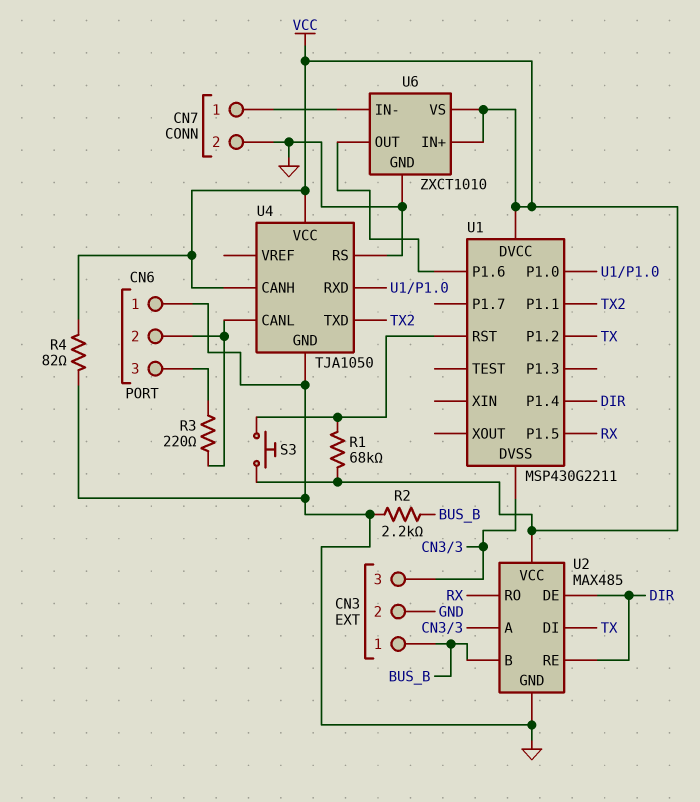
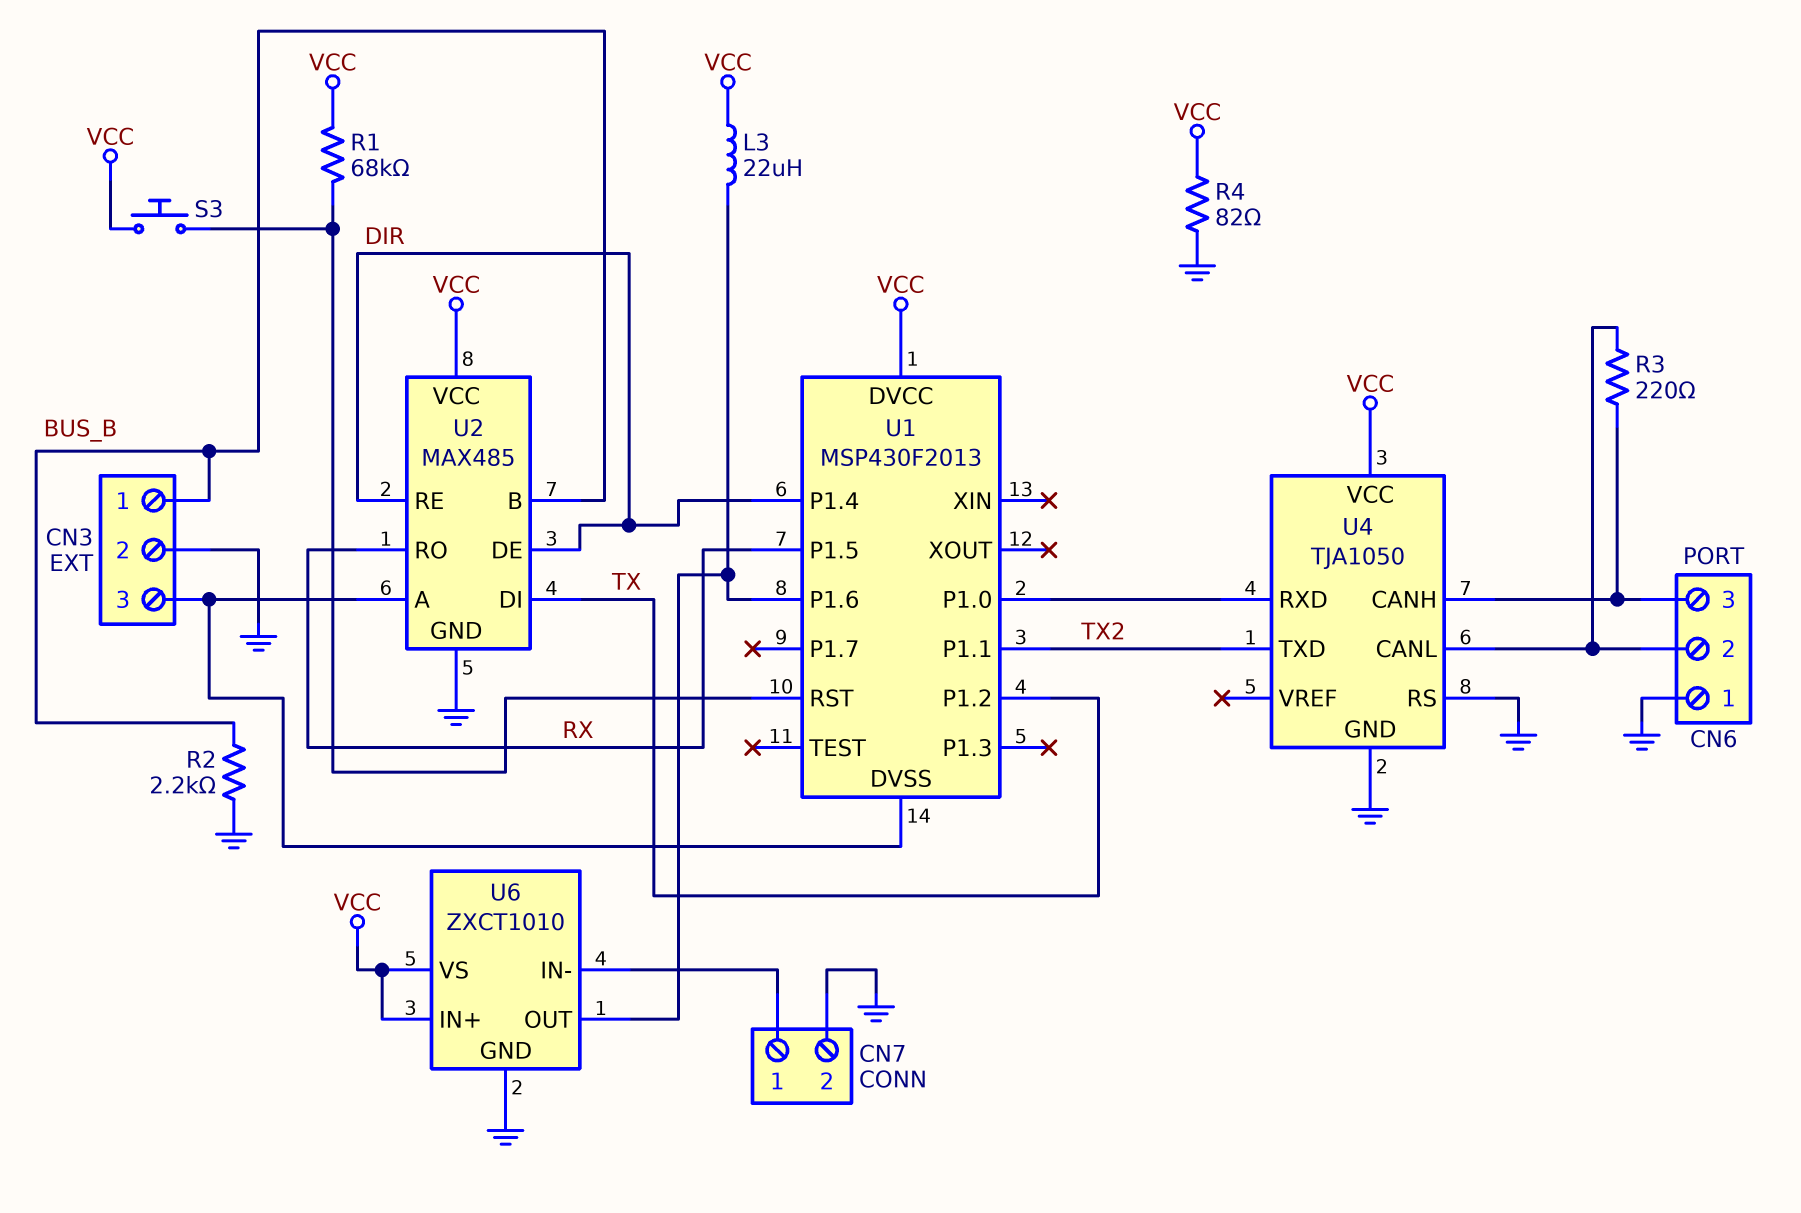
L3: none -> 22uH (U1/P1.6, VCC)
U1: MSP430G2211 -> MSP430F2013
U4 pin CANH: VCC -> CN6/3

